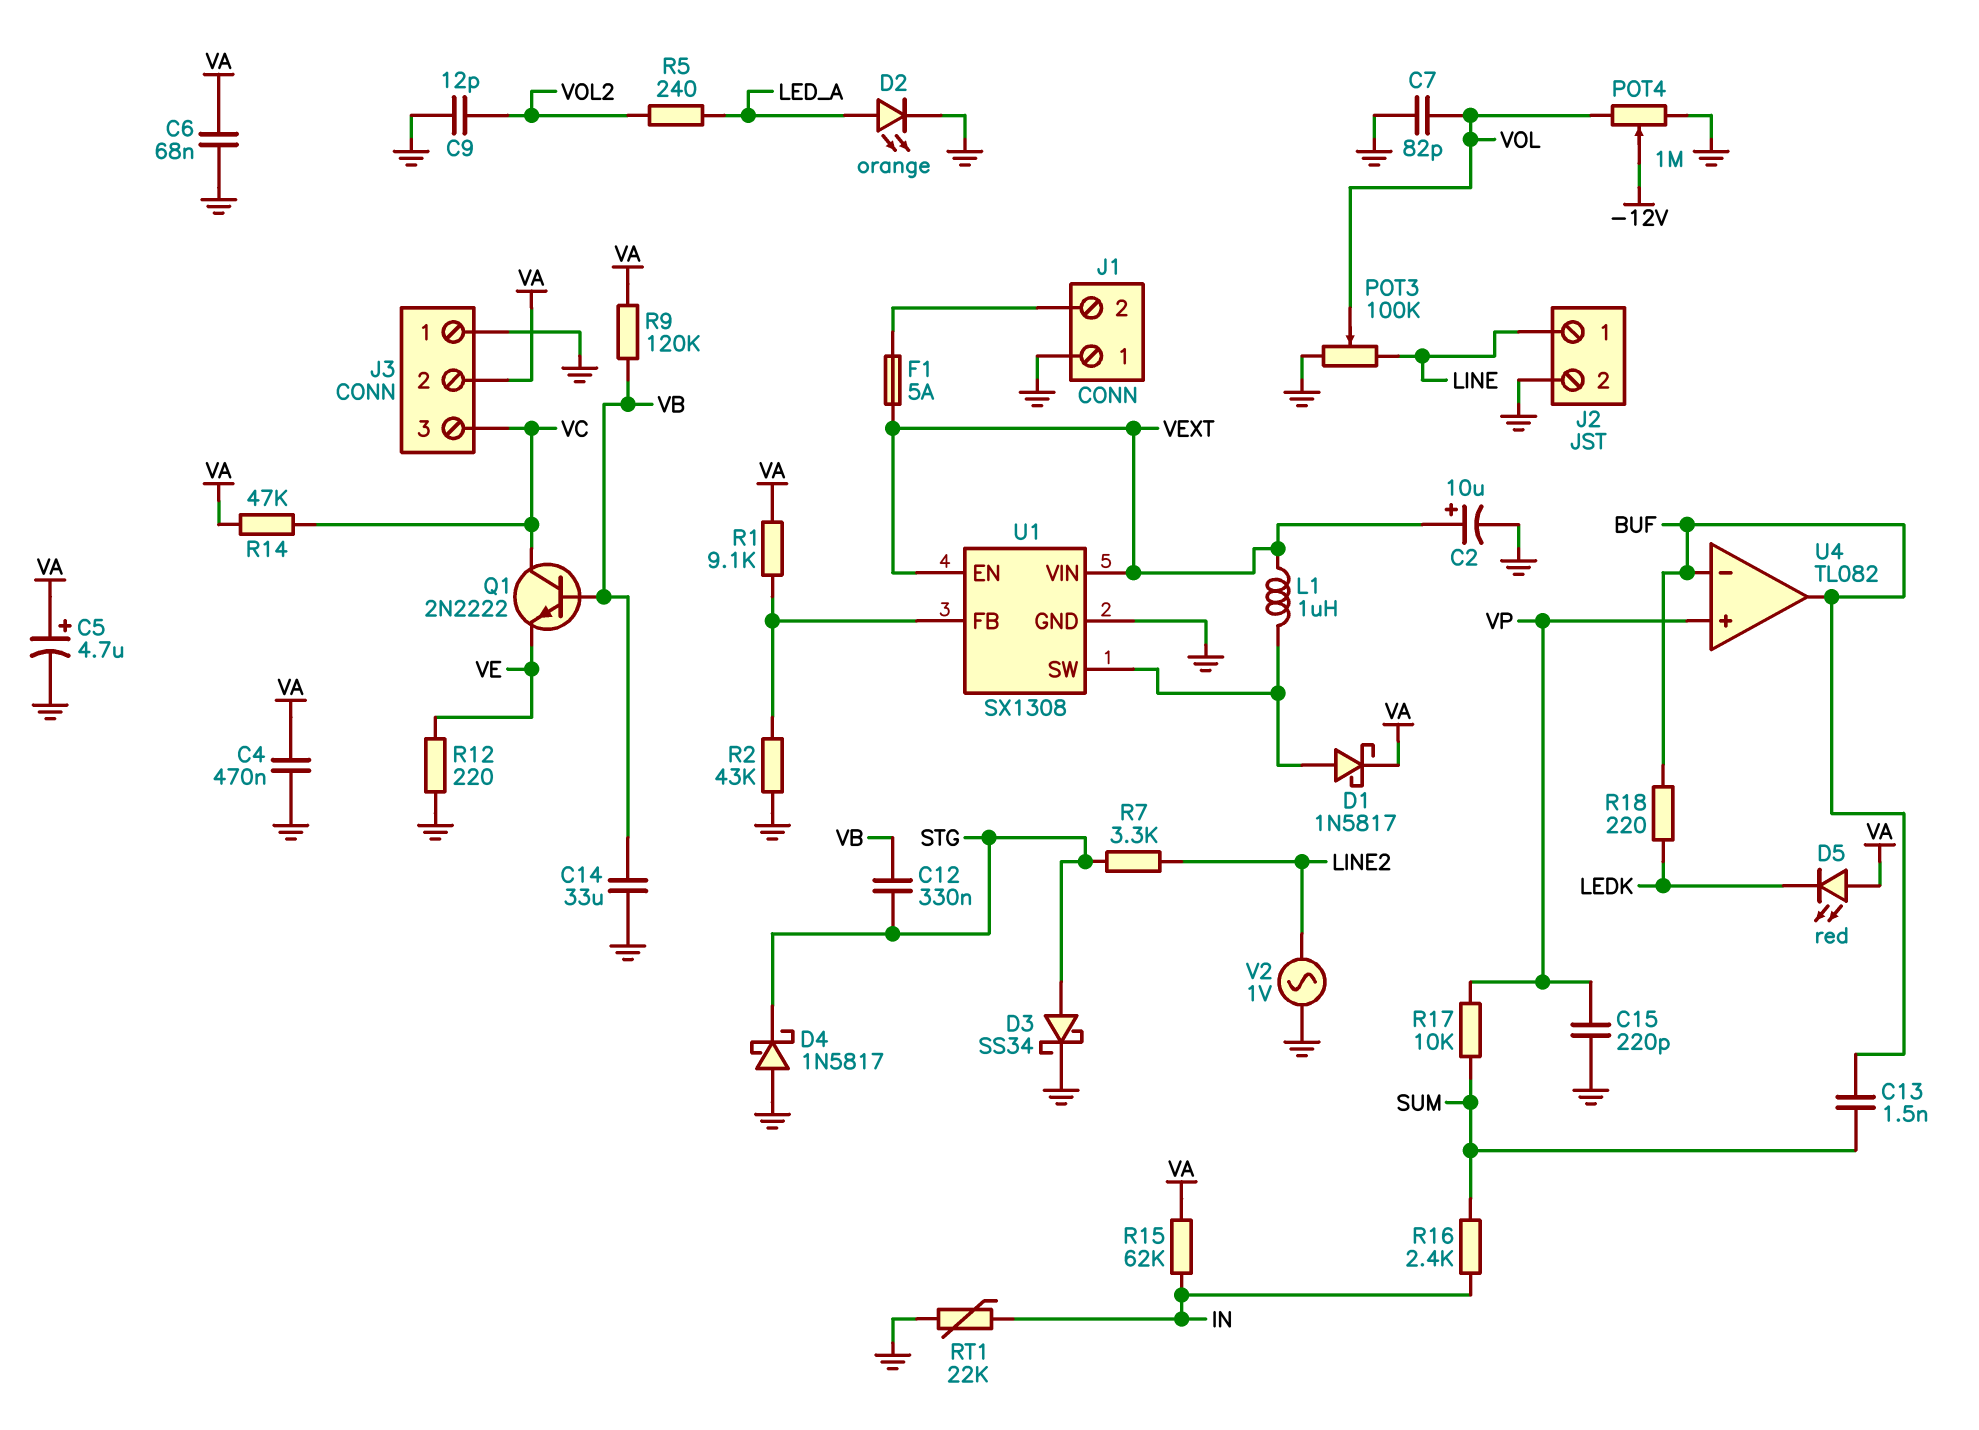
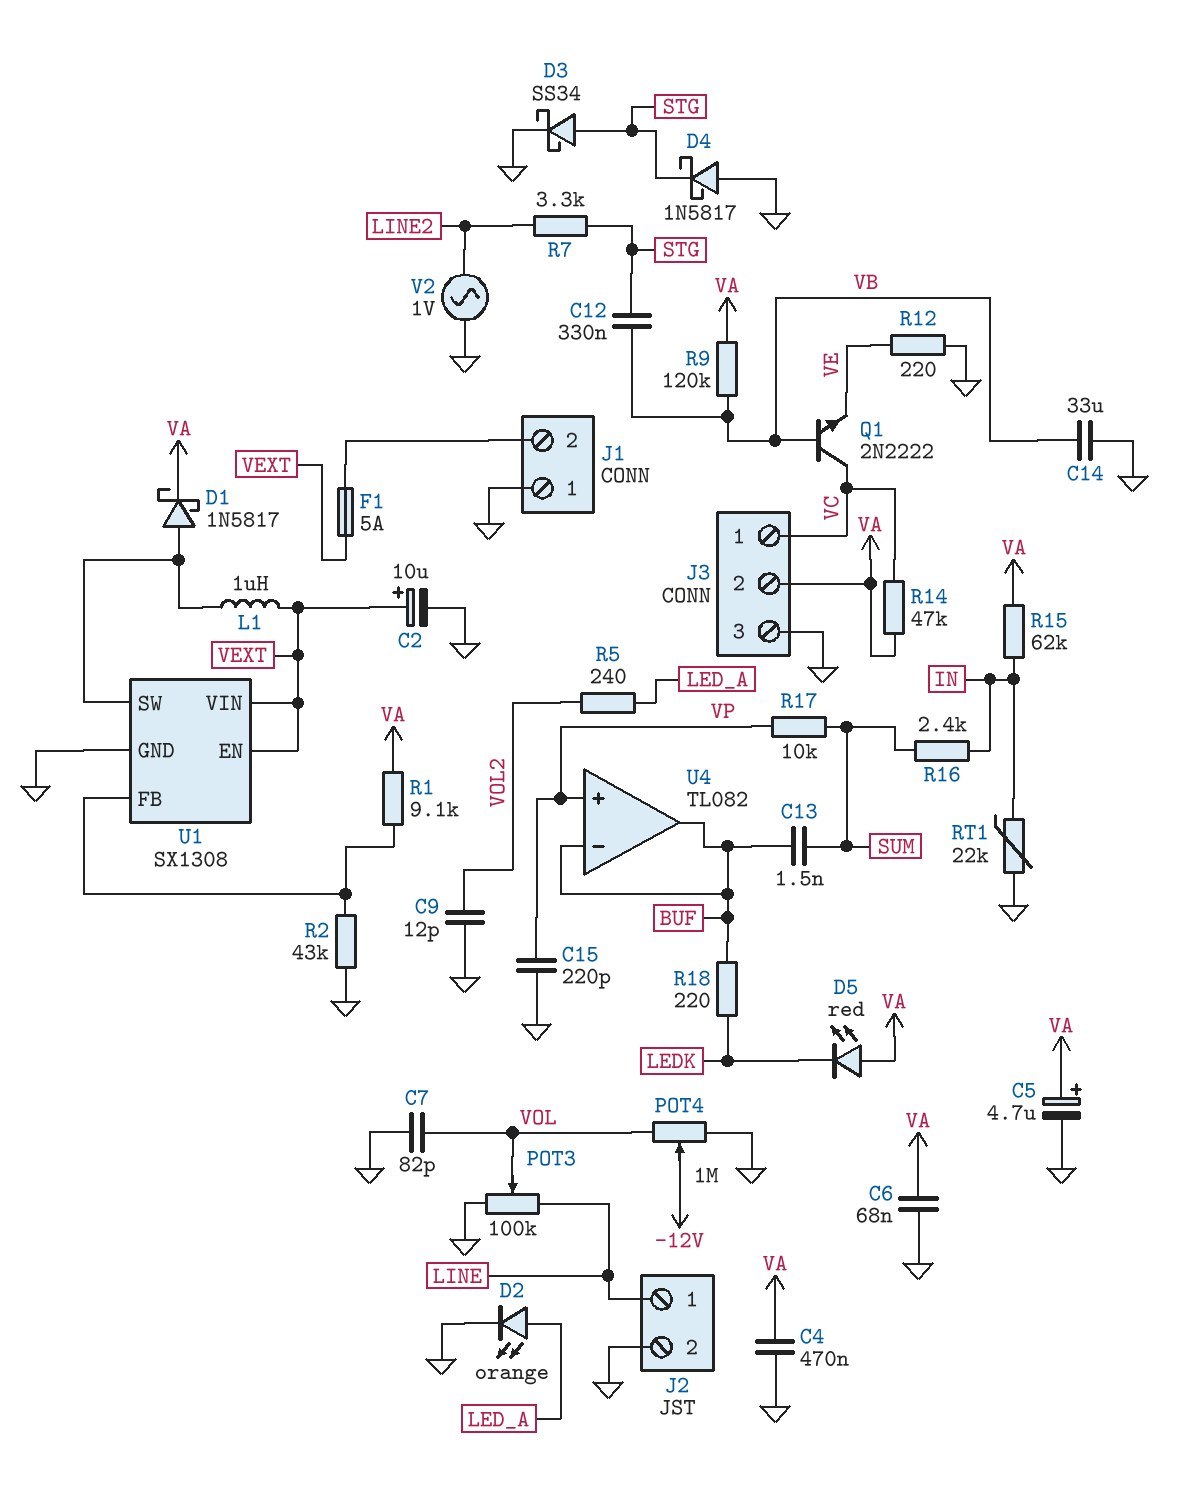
J3 pin 1: GND -> VC
J3 pin 3: VC -> GND

